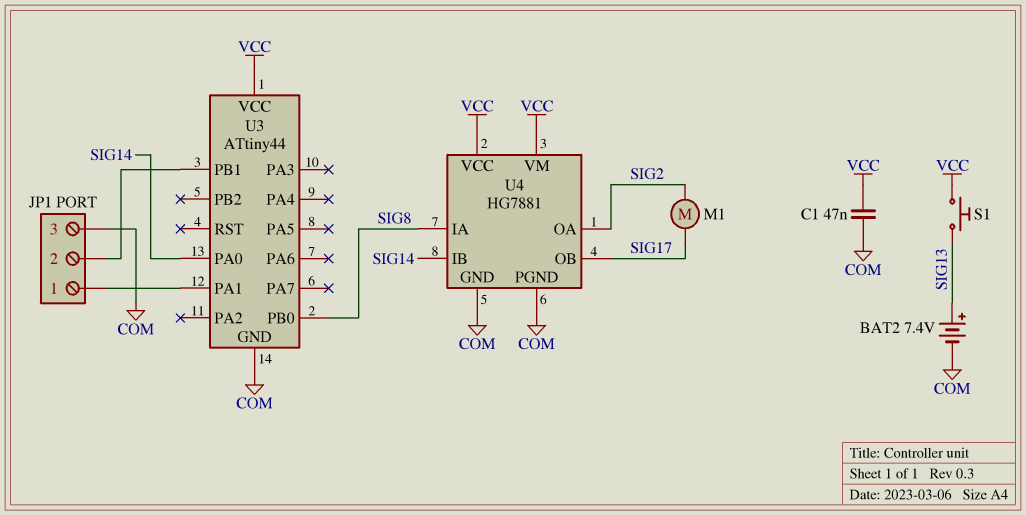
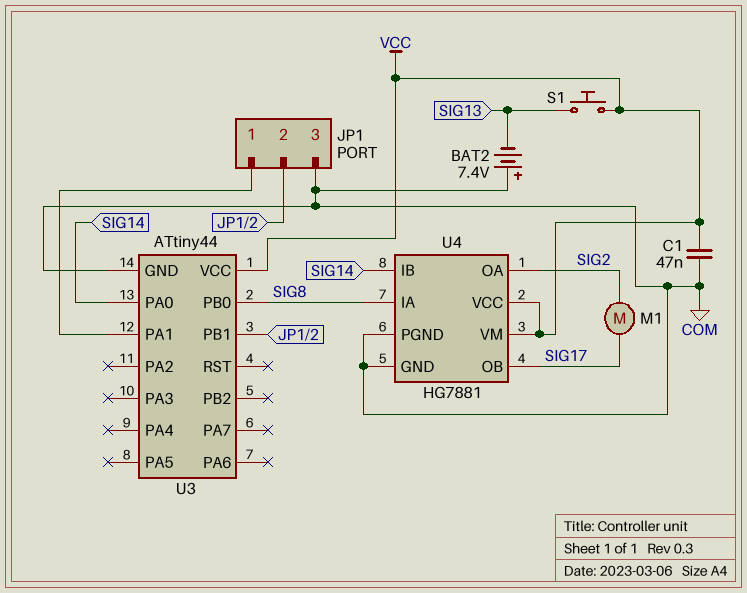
BAT2: 7.4V (plus SIG13, minus COM) -> 7.4V (plus COM, minus SIG13)

